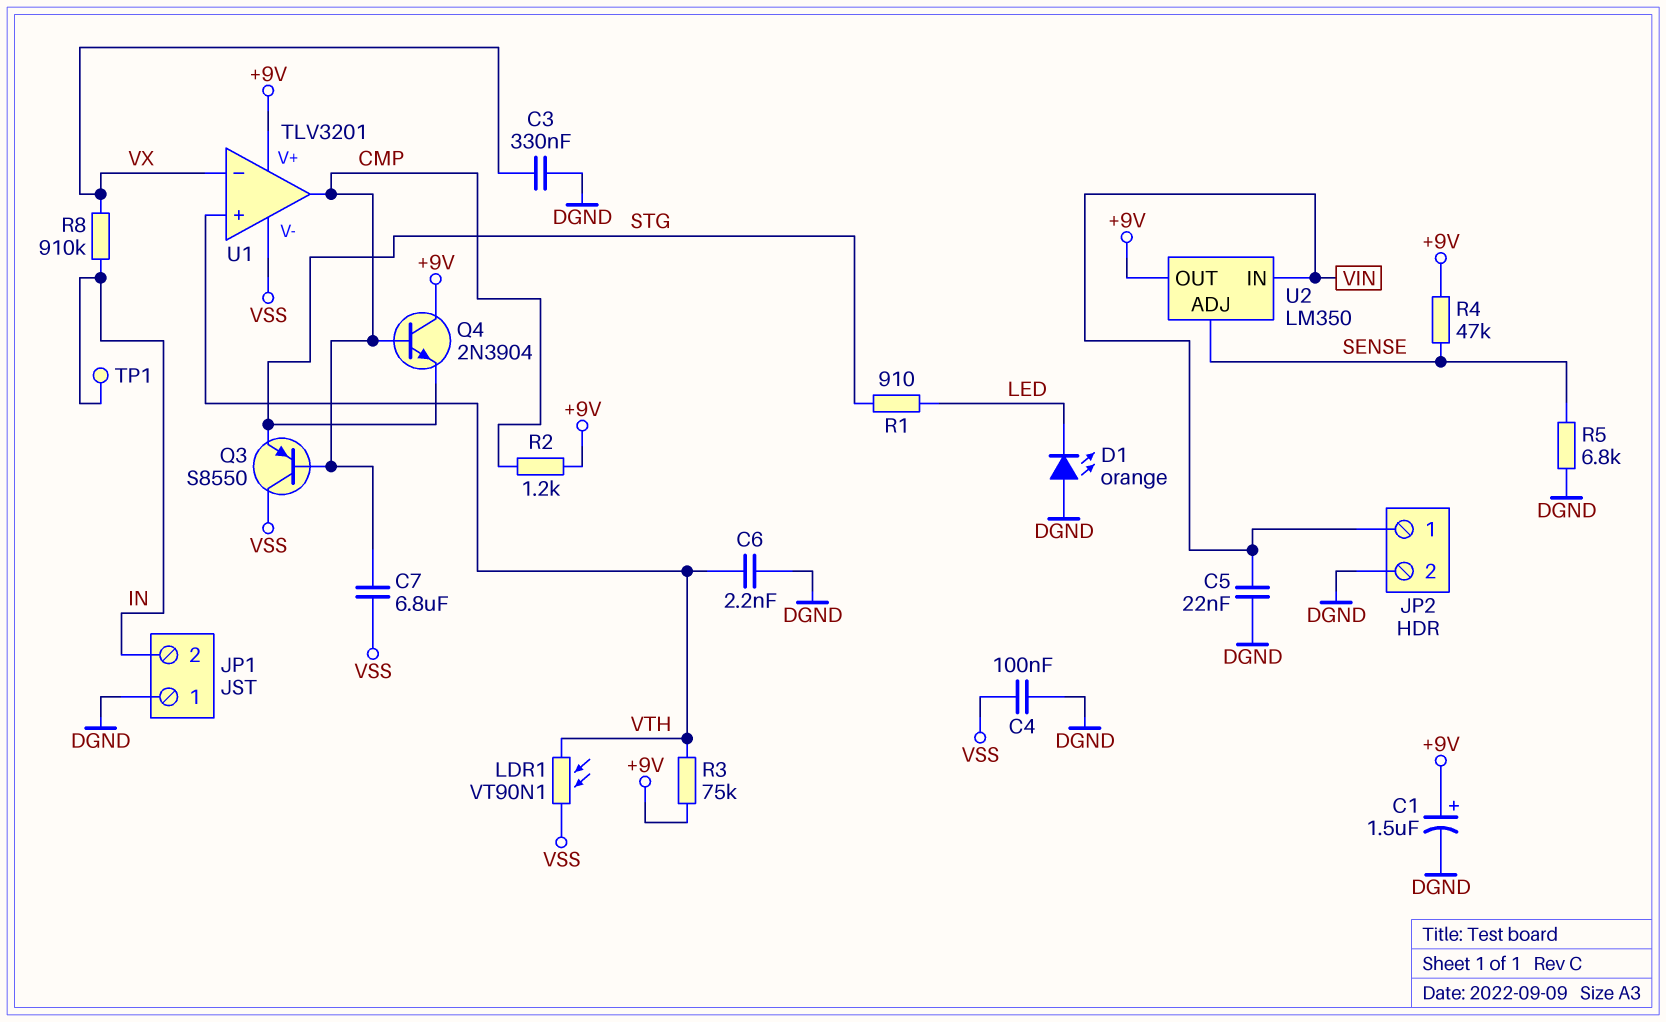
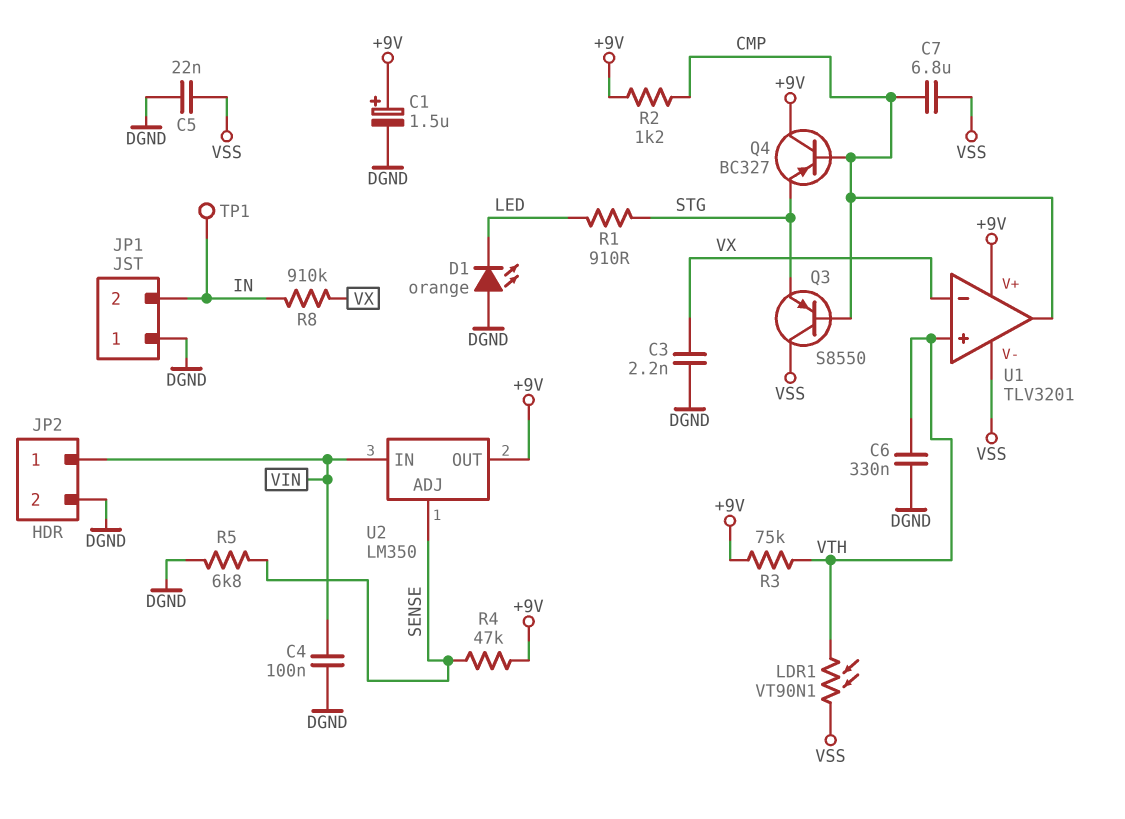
C3: 330nF (DGND, VX) -> 2.2nF (DGND, VX)
C4: 100nF (DGND, VSS) -> 100nF (DGND, VIN)
C5: 22nF (DGND, VIN) -> 22nF (DGND, VSS)
C6: 2.2nF (DGND, VTH) -> 330nF (DGND, VTH)
Q4: NPN 2N3904 (B CMP, C +9V, E STG) -> PNP BC327 (B CMP, C +9V, E STG)

